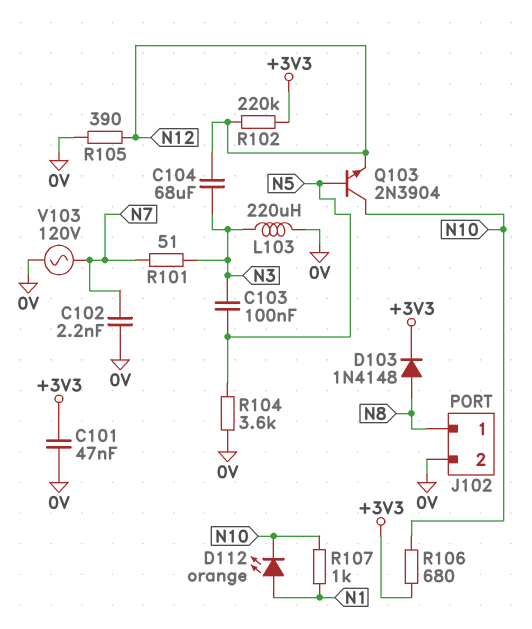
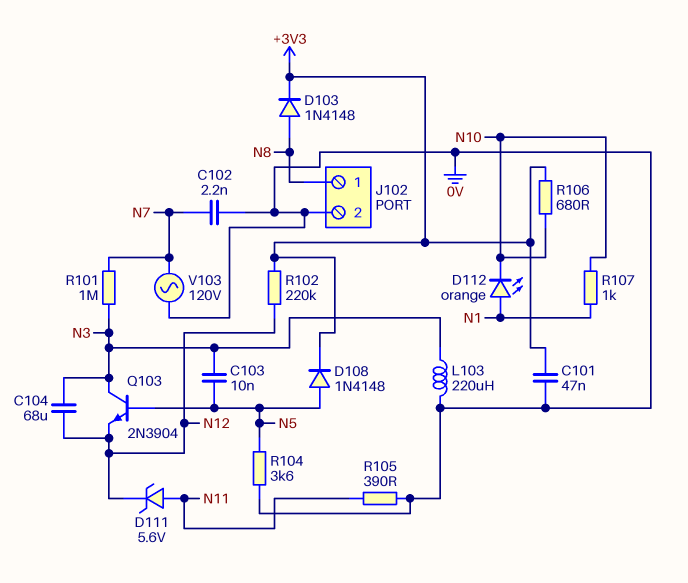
C103: 100nF (N3, N5) -> 10nF (N3, N5)
D108: none -> diode 1N4148 (A N5, K +3V3)
D111: none -> zener 5.6V (A N11, K N12)
Q103: NPN 2N3904 (B N5, C N10, E N12) -> NPN 2N3904 (B N5, C N3, E N12)
R101: 51 (N3, N7) -> 1M (N3, N7)
R105: 390 (0V, N12) -> 390 (0V, N11)

